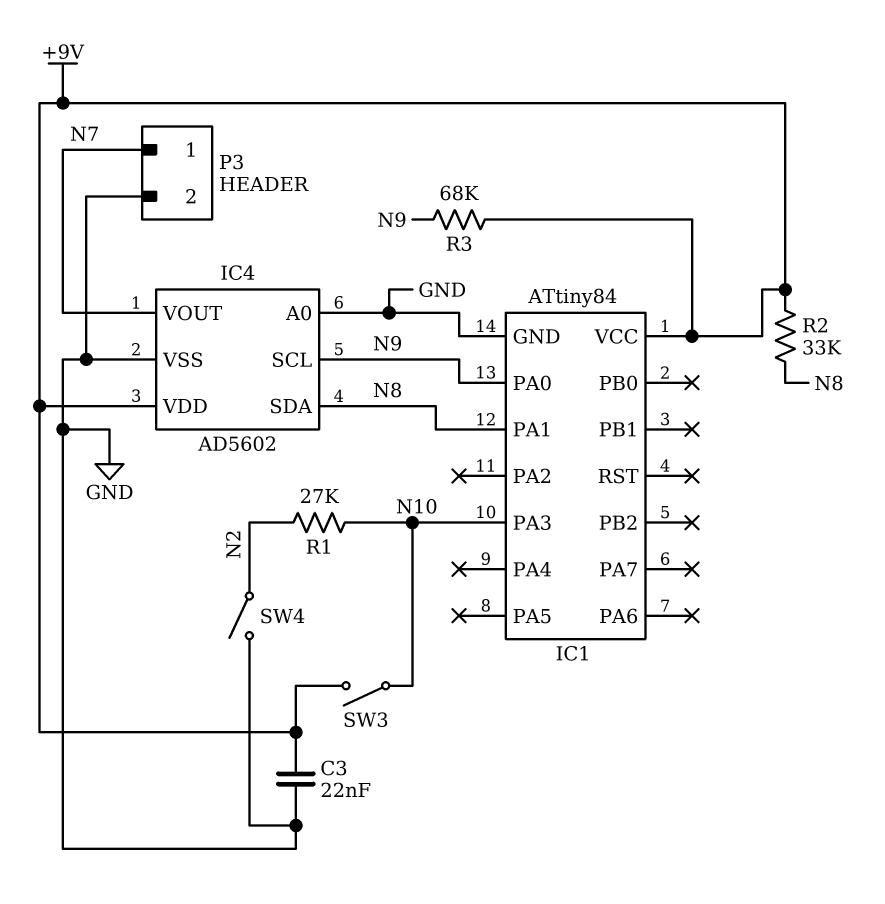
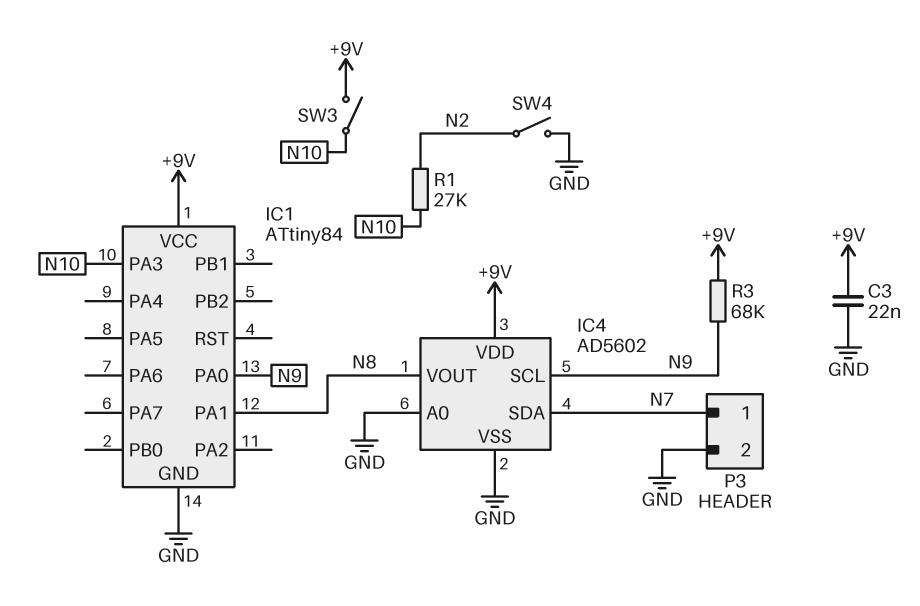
IC4 pin SDA: N8 -> N7
IC4 pin VOUT: N7 -> N8
R2: 33k (+9V, N8) -> none

